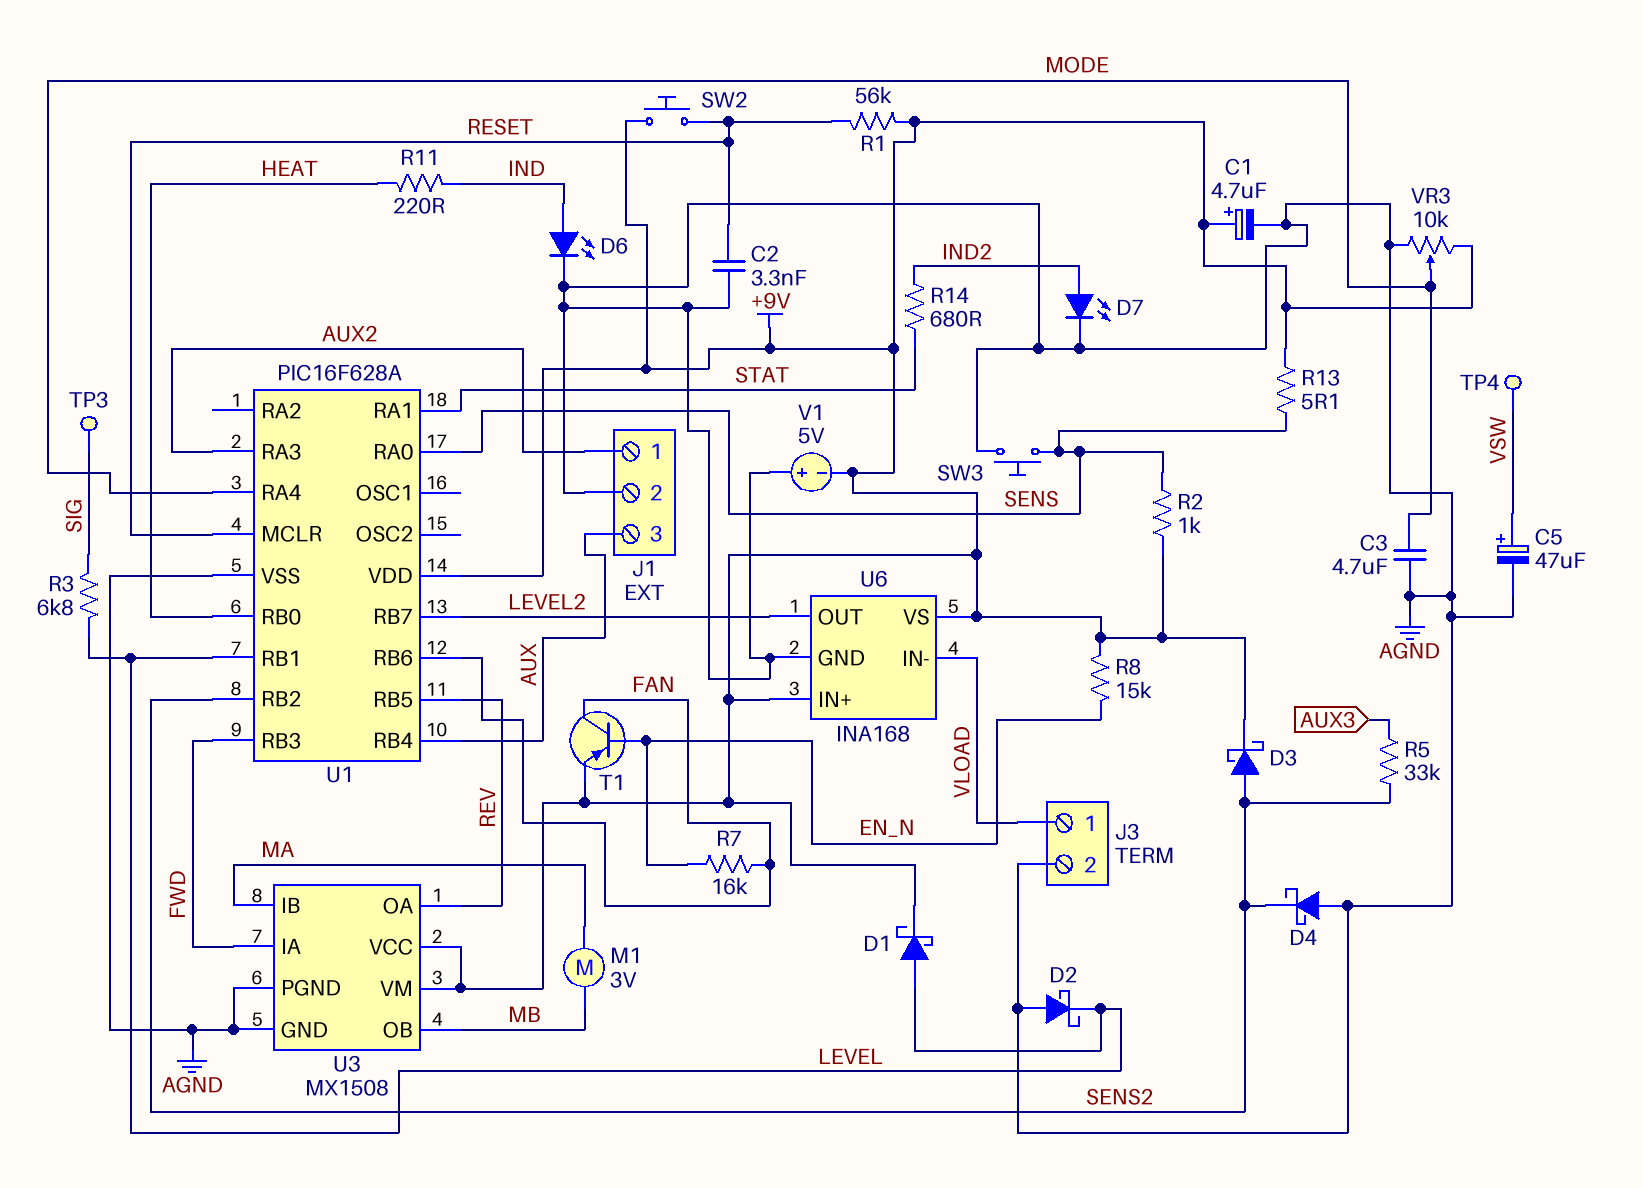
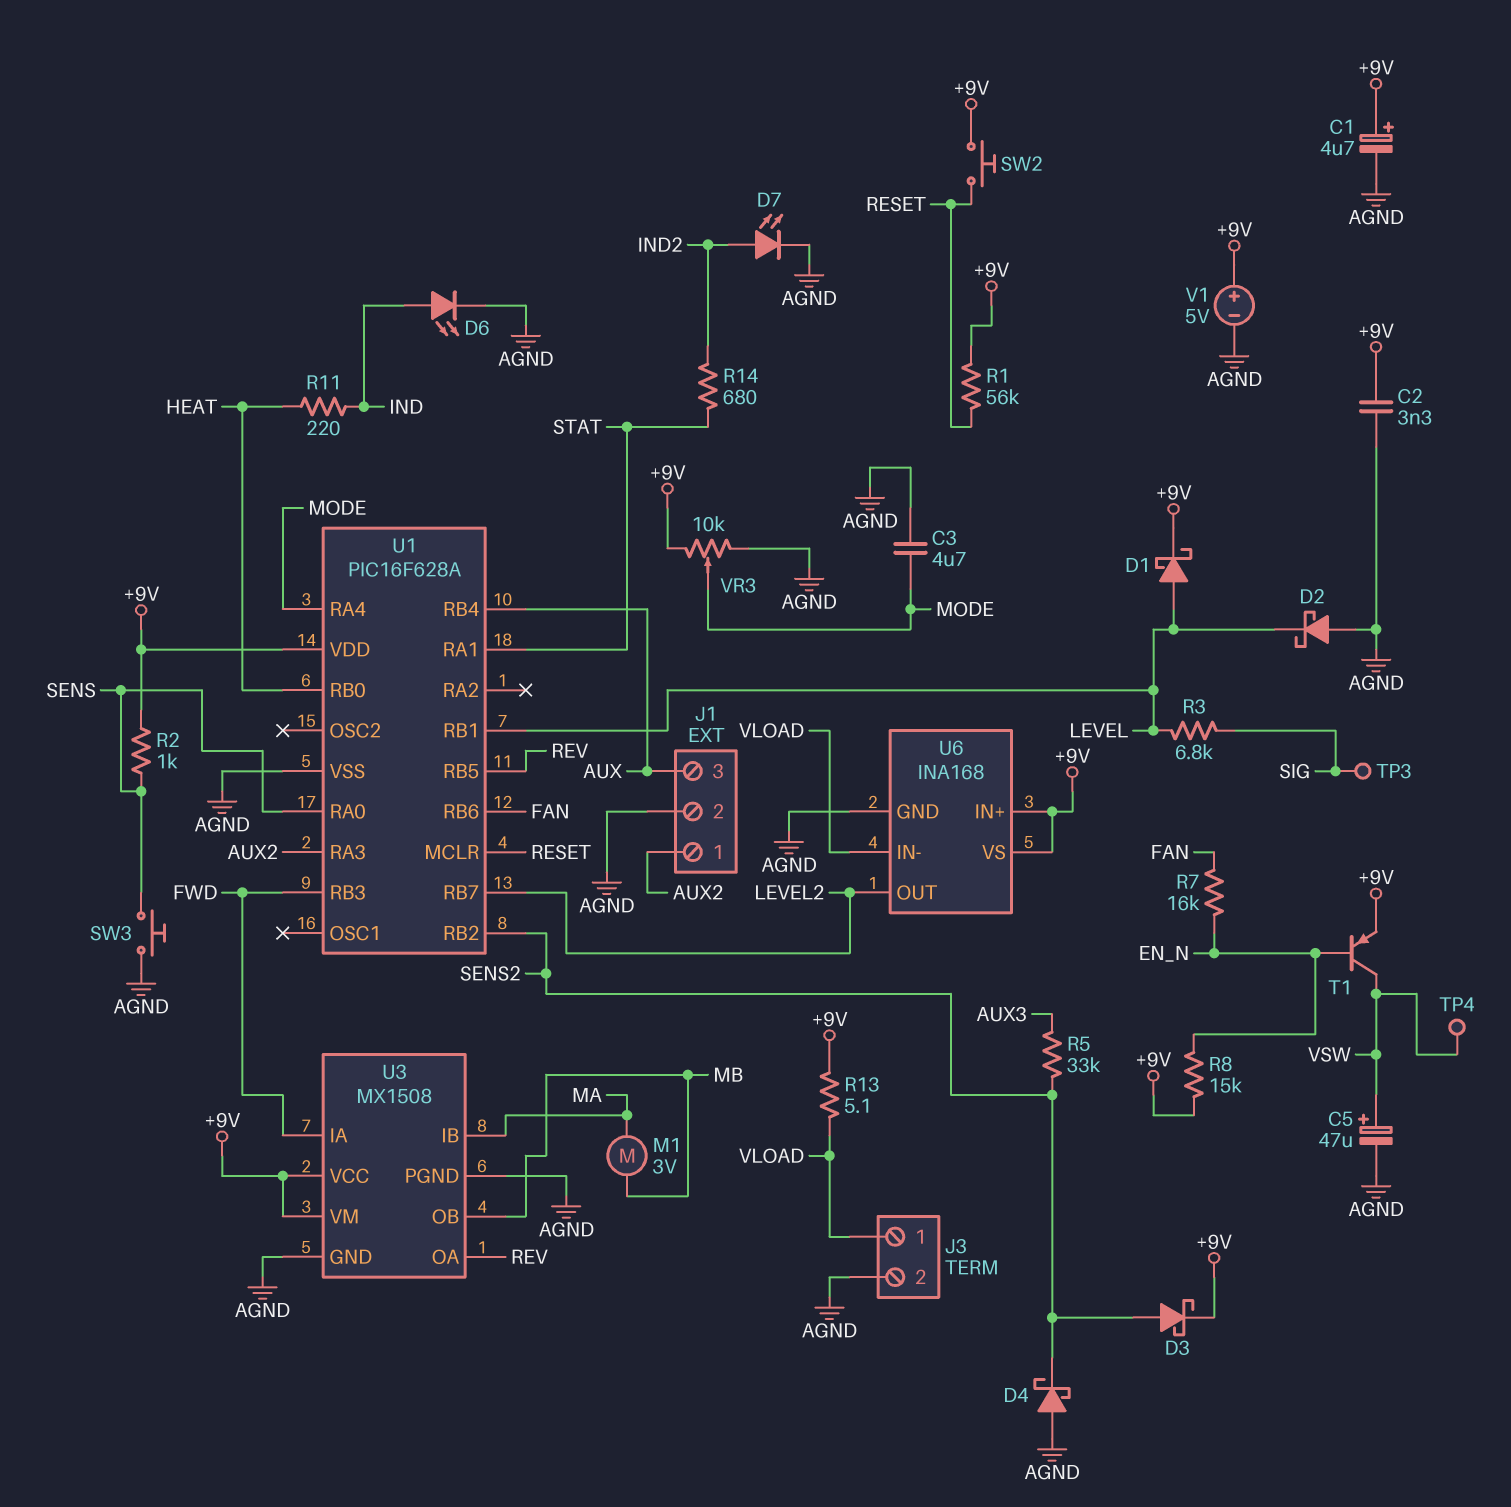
C2: 3.3nF (AGND, RESET) -> 3.3nF (+9V, AGND)
R13: 5.1 (+9V, SENS) -> 5.1 (+9V, VLOAD)
T1: PNP (B EN_N, C FAN, E +9V) -> PNP (B EN_N, C VSW, E +9V)
V1: 5V (plus AGND, minus +9V) -> 5V (plus +9V, minus AGND)

